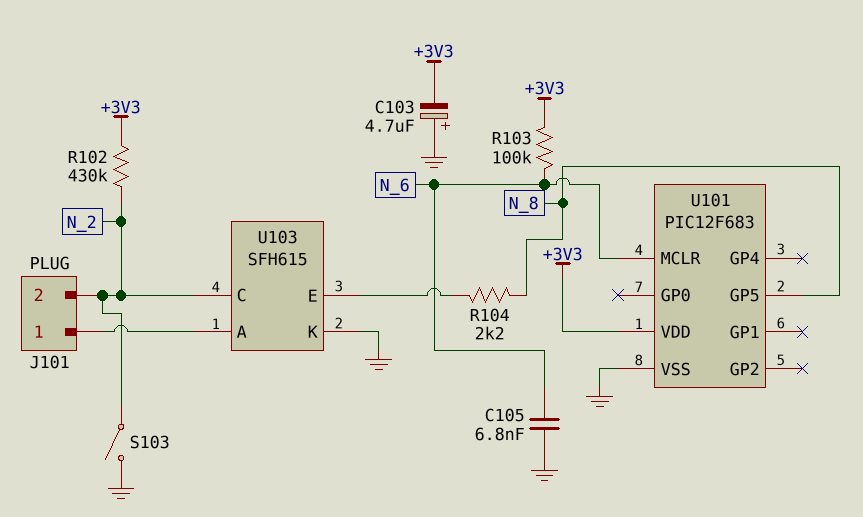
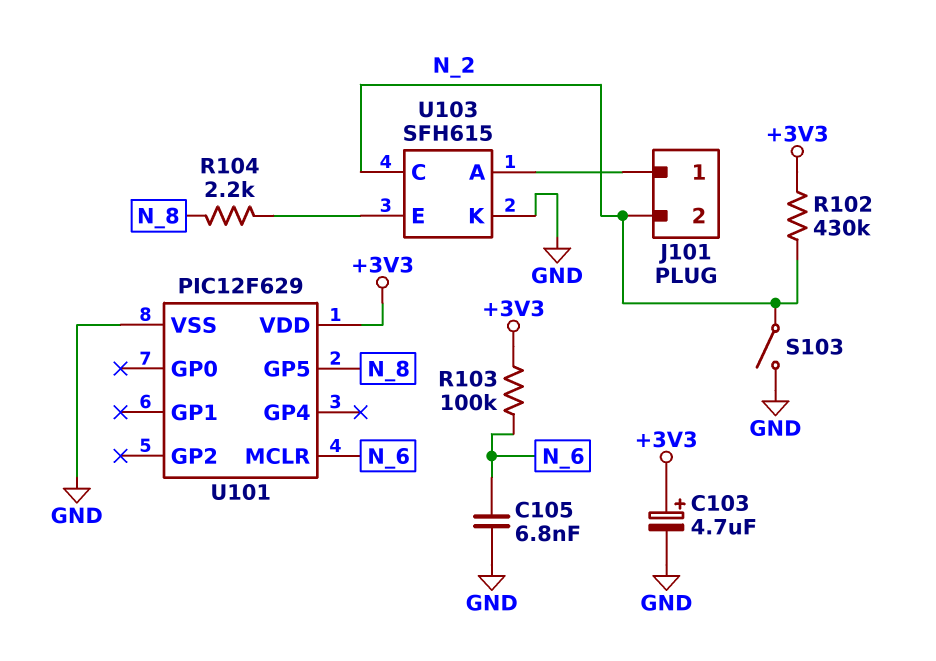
C103: 4.7uF (plus GND, minus +3V3) -> 4.7uF (plus +3V3, minus GND)
U101: PIC12F683 -> PIC12F629

